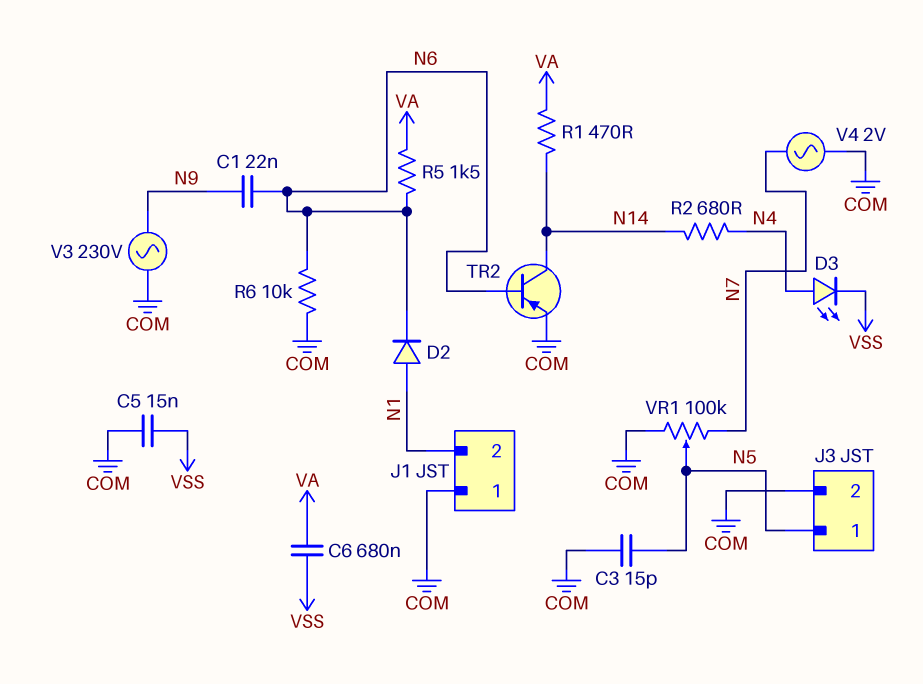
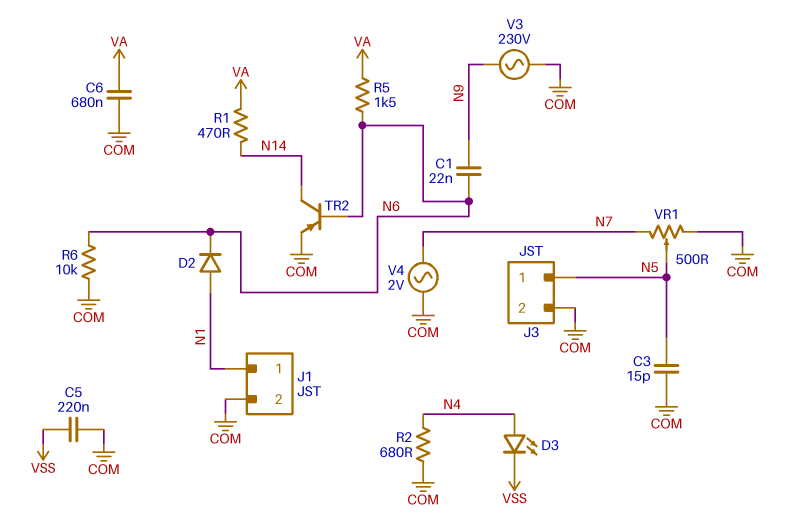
C5: 15nF (COM, VSS) -> 220nF (COM, VSS)
C6: 680nF (VA, VSS) -> 680nF (COM, VA)
J1 pin 1: COM -> N1
J1 pin 2: N1 -> COM
R2: 680 (N4, N14) -> 680 (COM, N4)
VR1: 100k (COM, N7, wiper N5) -> 500 (COM, N7, wiper N5)

